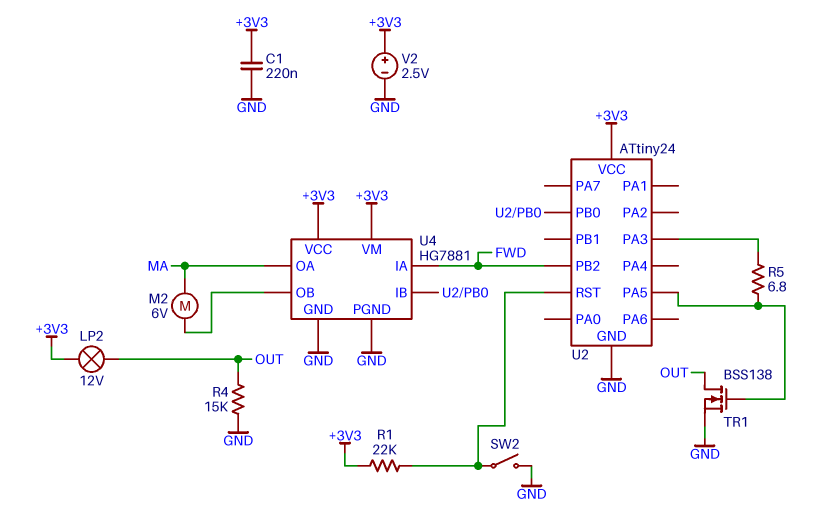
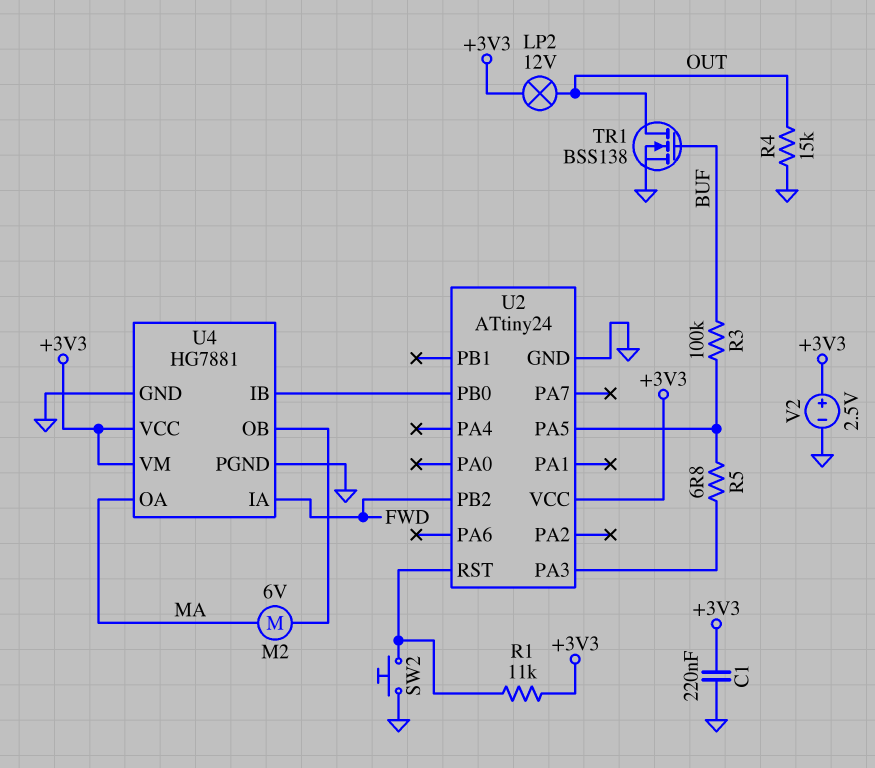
R1: 22k (+3V3, U2/RST) -> 11k (+3V3, U2/RST)
R3: none -> 100k (BUF, U2/PA5)
SW2: switch (GND, U2/RST) -> button (GND, U2/RST)
TR1: NMOS BSS138 (G U2/PA5, D OUT, S GND) -> NMOS BSS138 (G BUF, D OUT, S GND)

